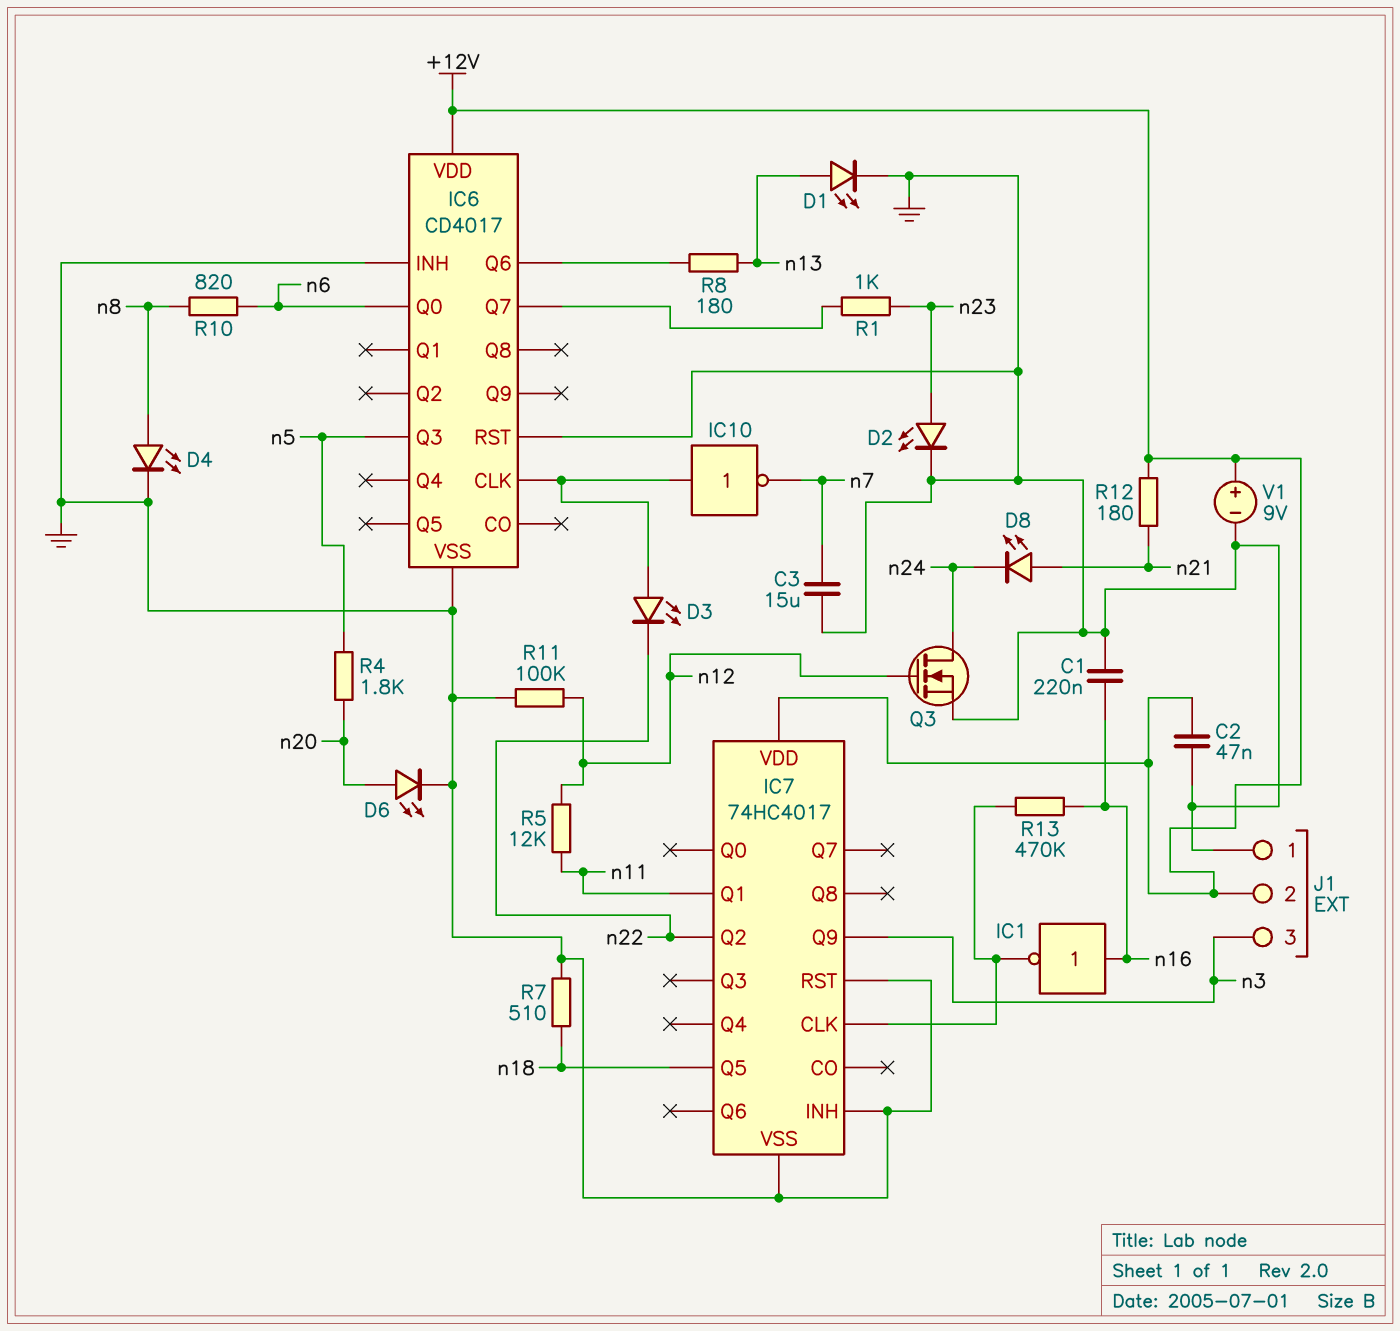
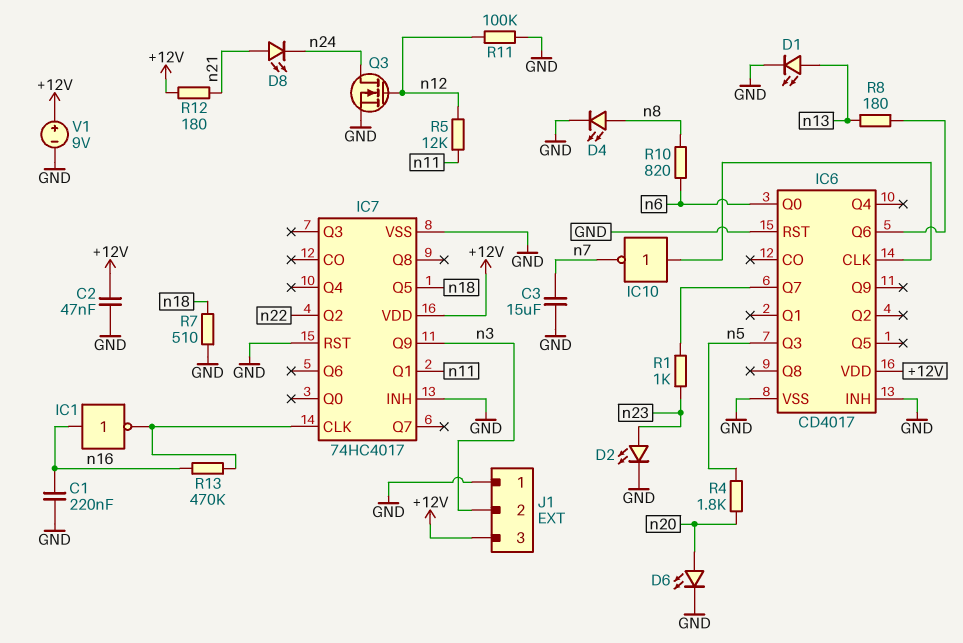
D3: LED (A IC6/CLK, K n22) -> none
J1 pin 2: +12V -> n3
J1 pin 3: n3 -> +12V

